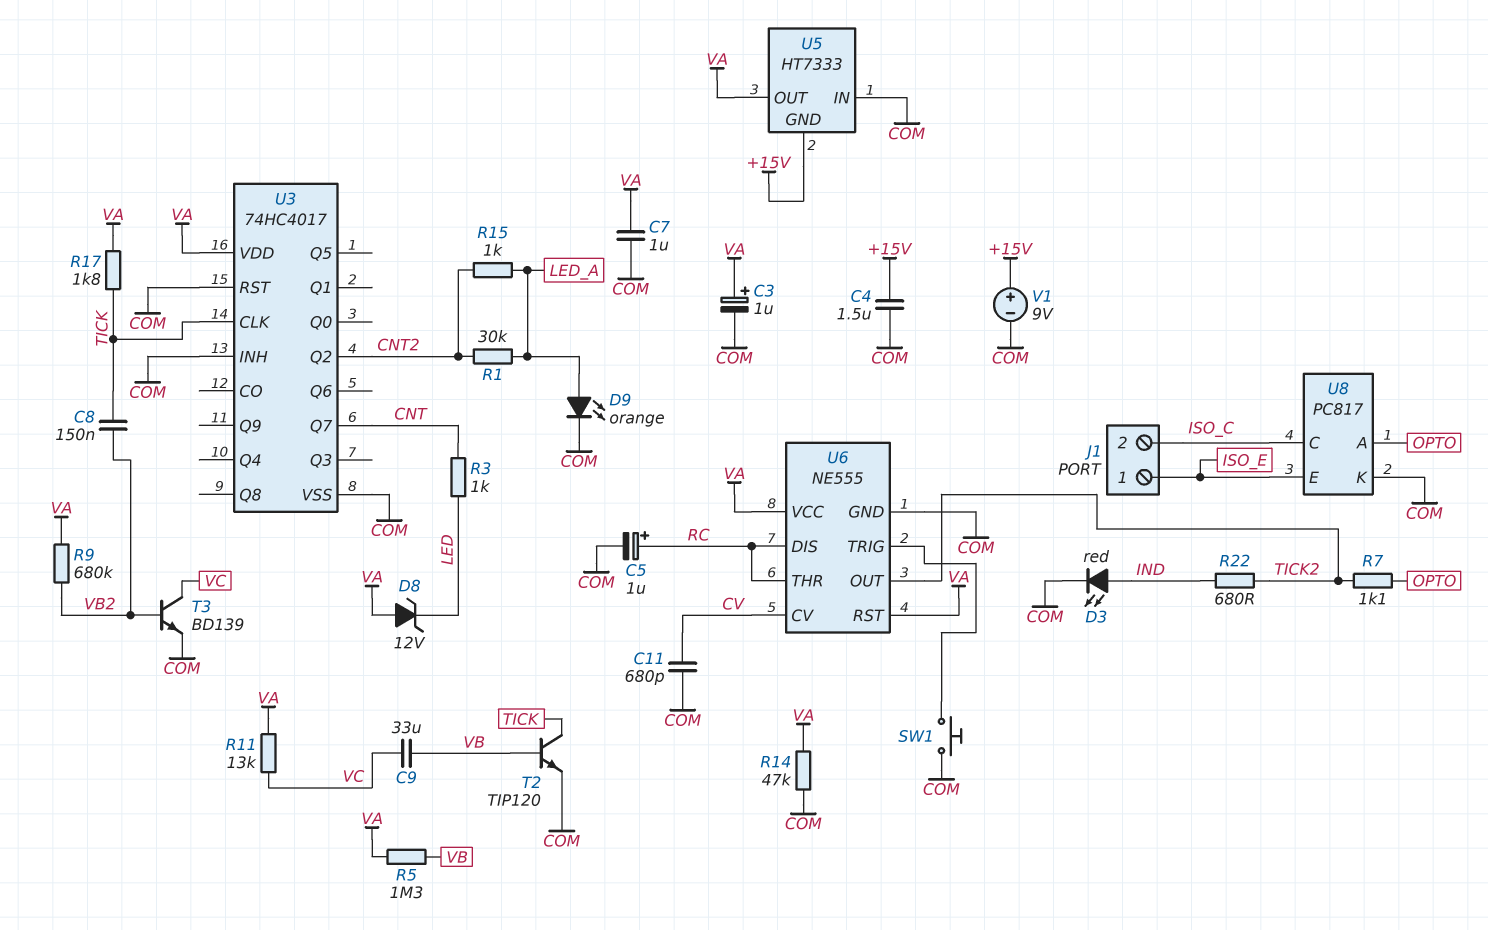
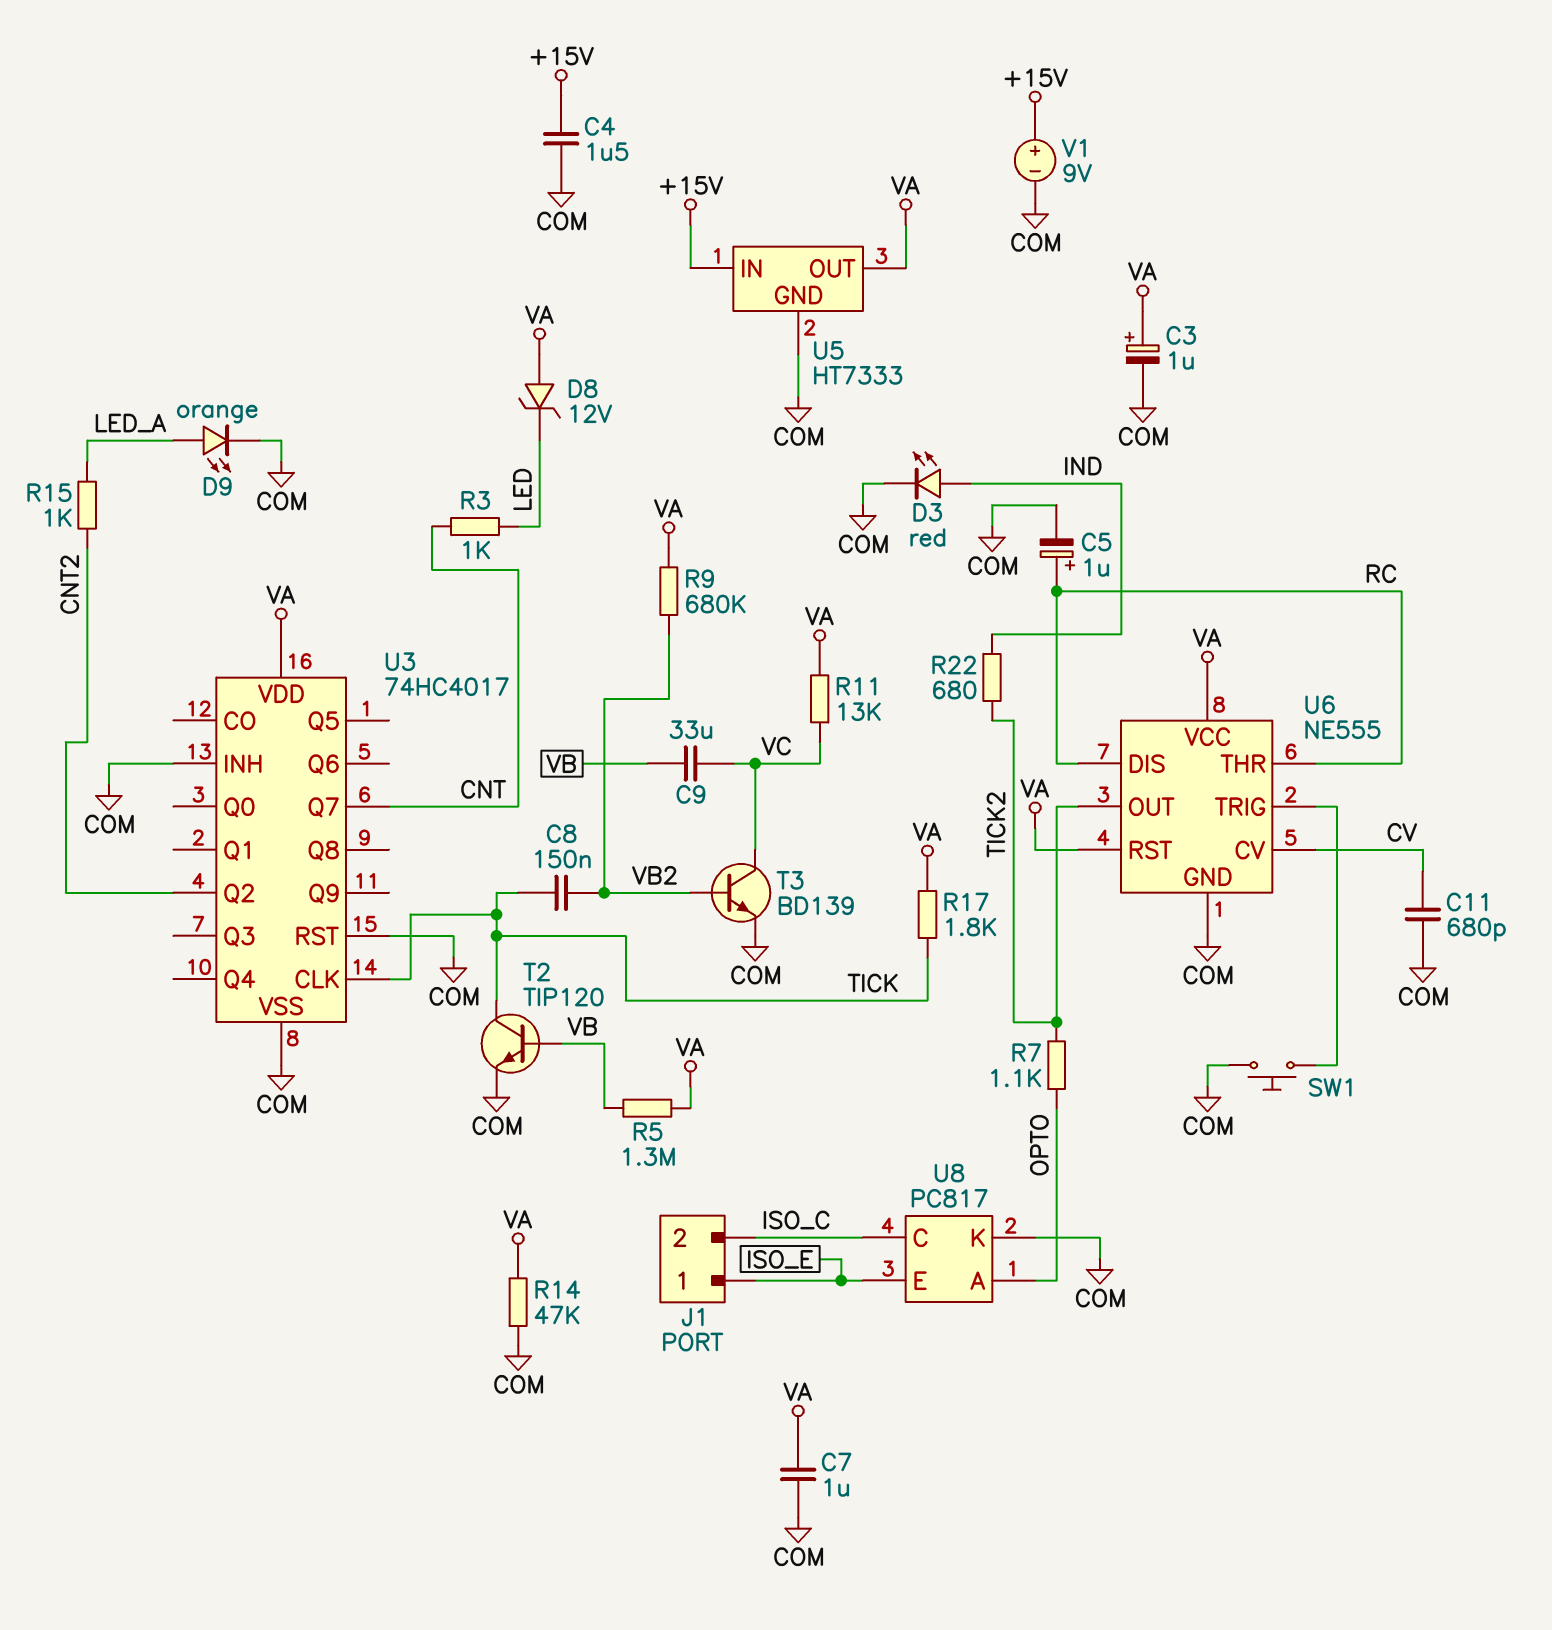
R1: 30k (CNT2, LED_A) -> none
U5 pin GND: +15V -> COM
U5 pin IN: COM -> +15V

